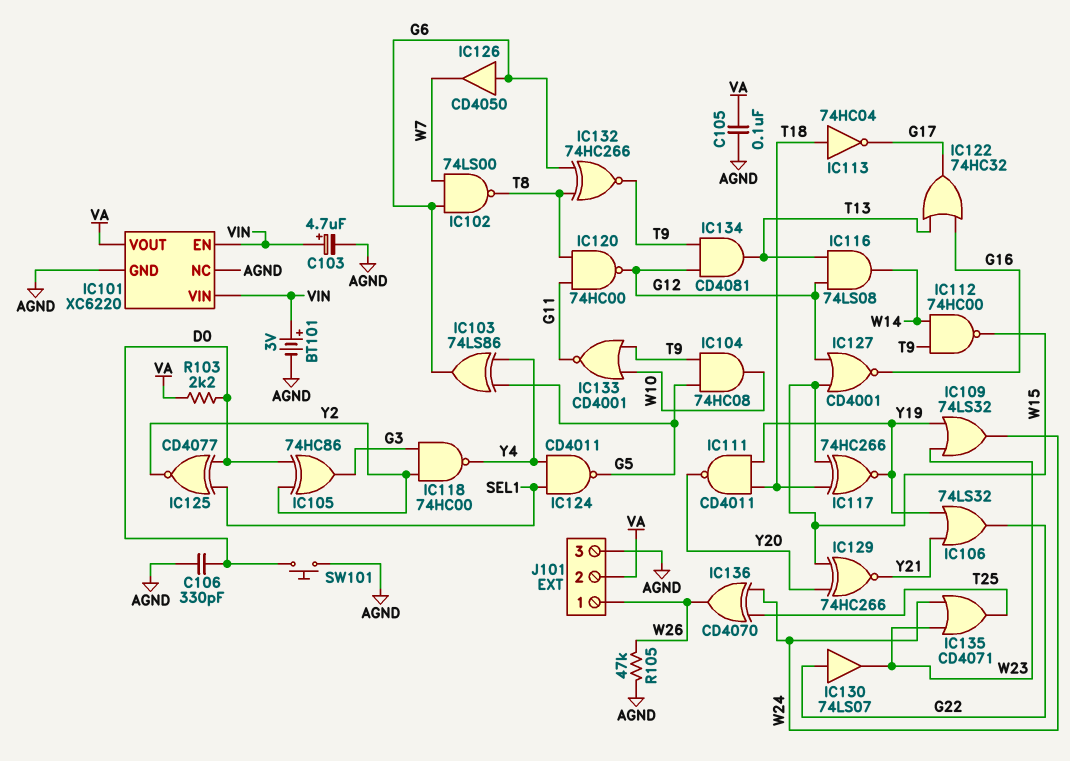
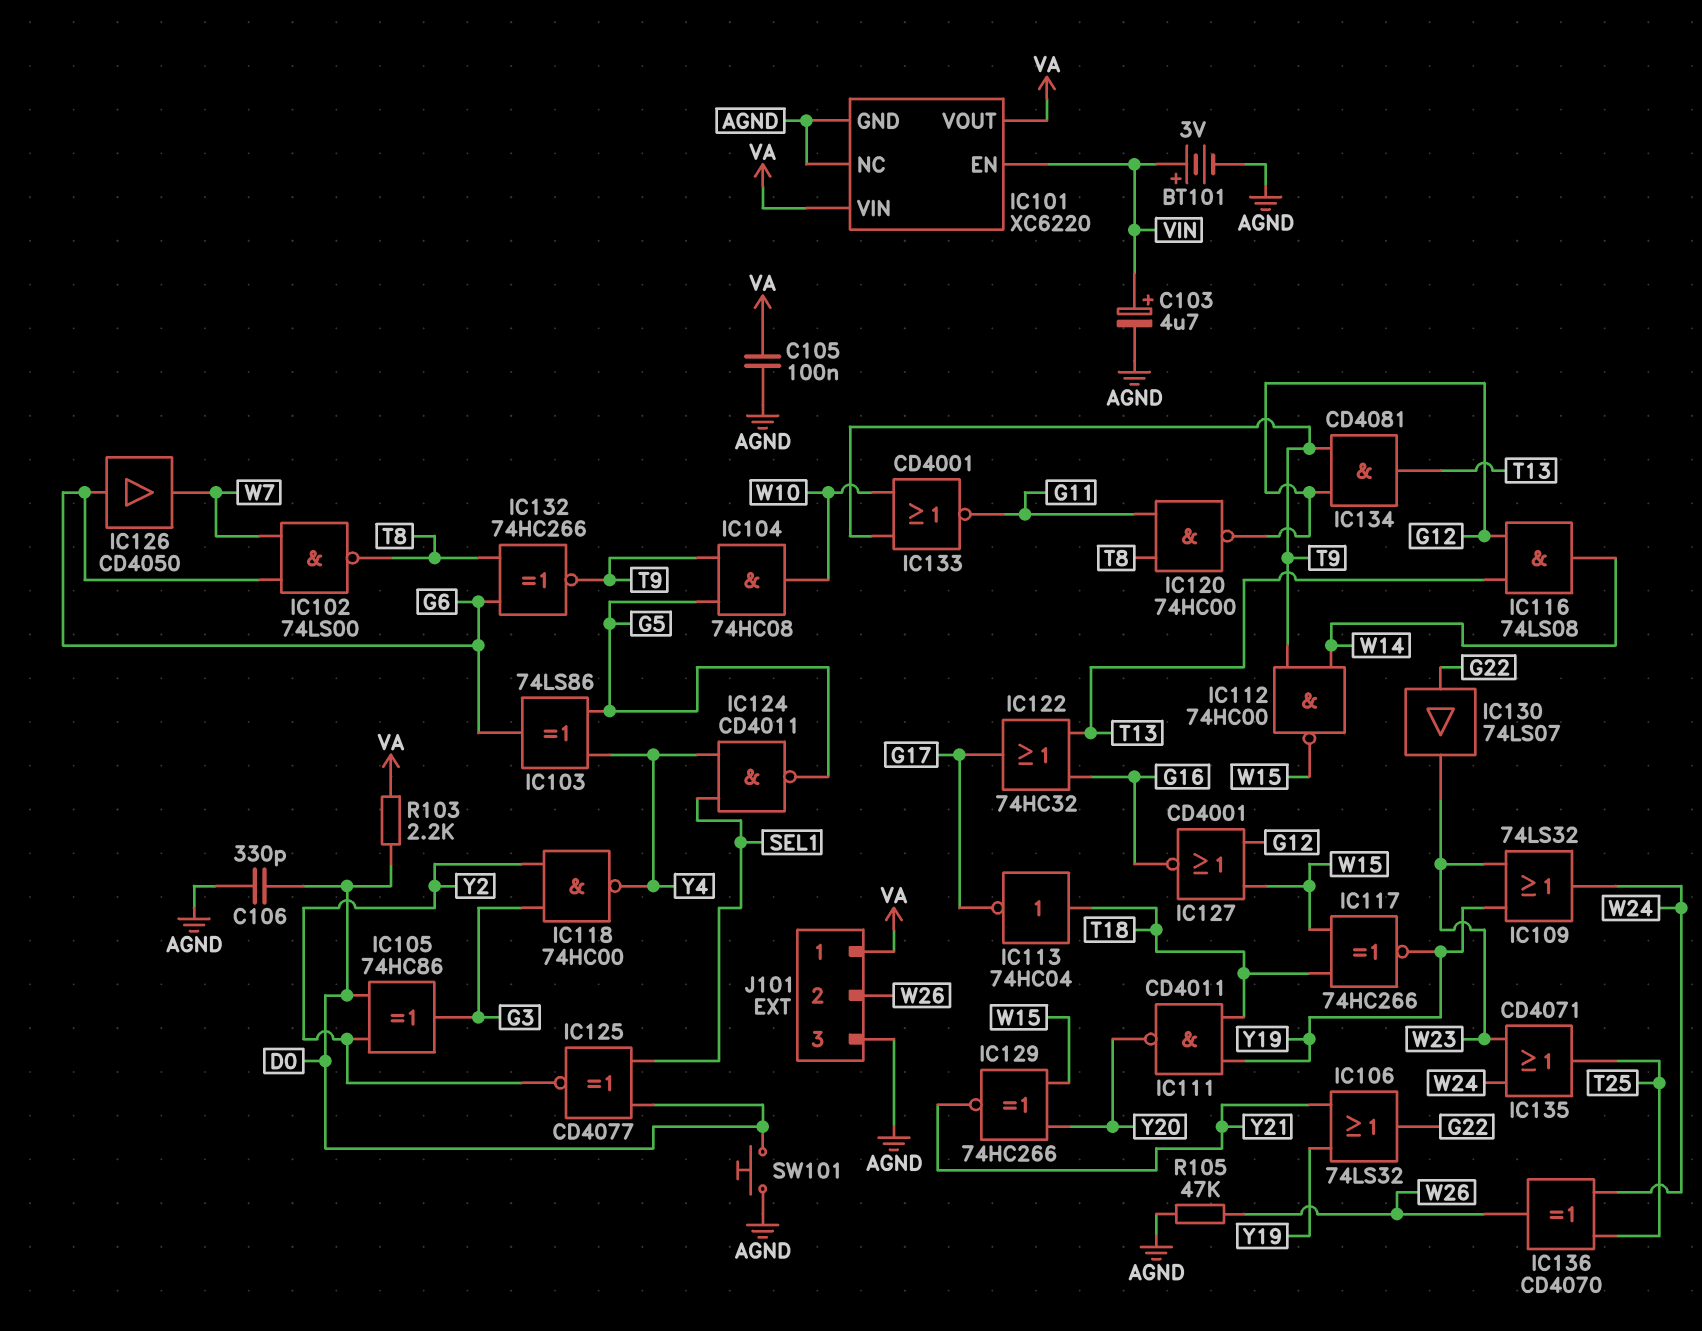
IC101 pin VIN: VIN -> VA
J101 pin 1: W26 -> VA
J101 pin 2: VA -> W26

